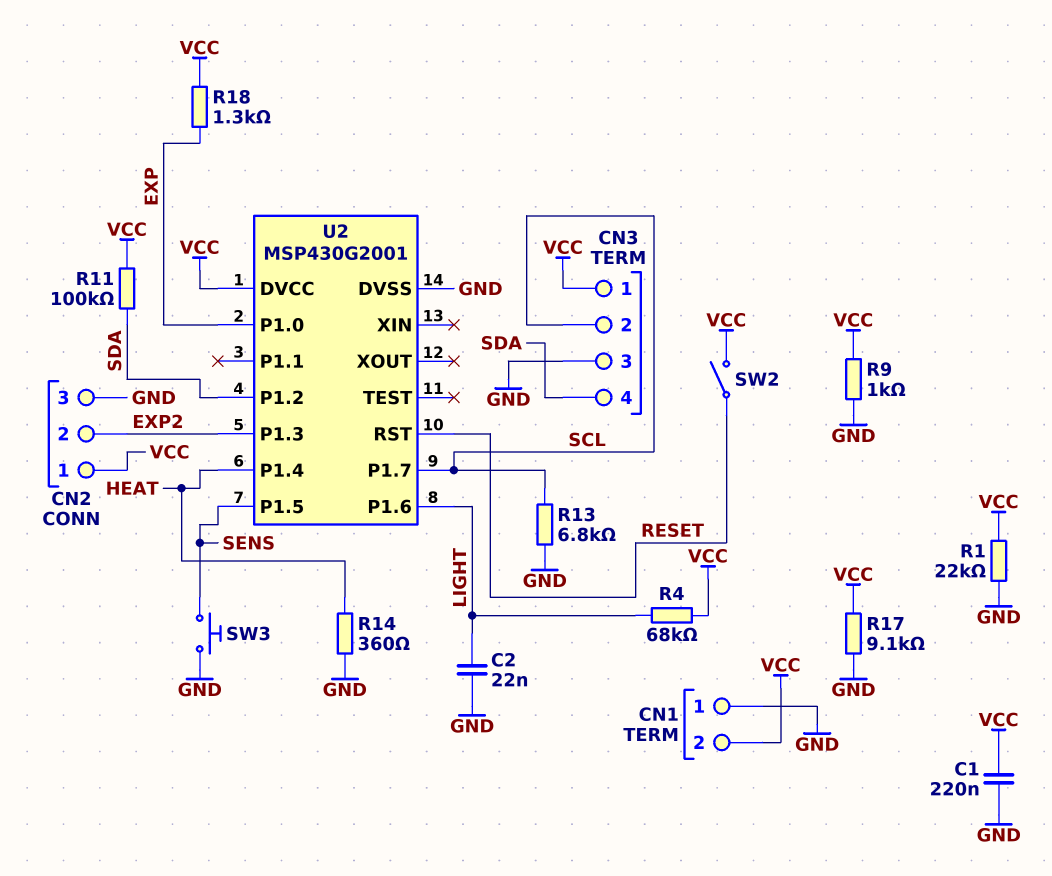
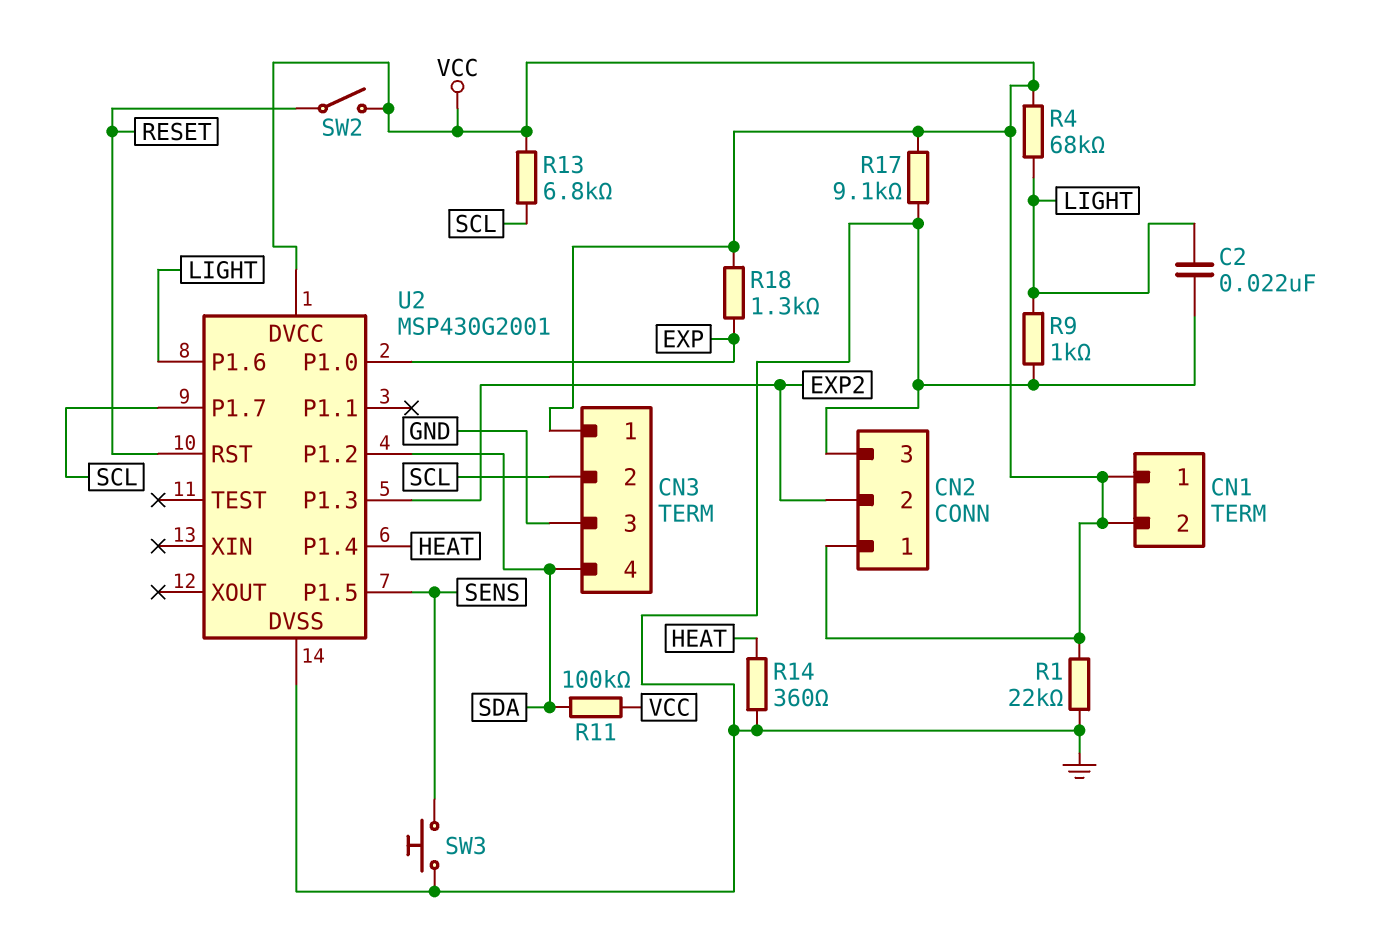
C1: 220nF (GND, VCC) -> none
CN1 pin 1: GND -> VCC
R9: 1k (GND, VCC) -> 1k (GND, LIGHT)
R13: 6.8k (GND, SCL) -> 6.8k (SCL, VCC)

